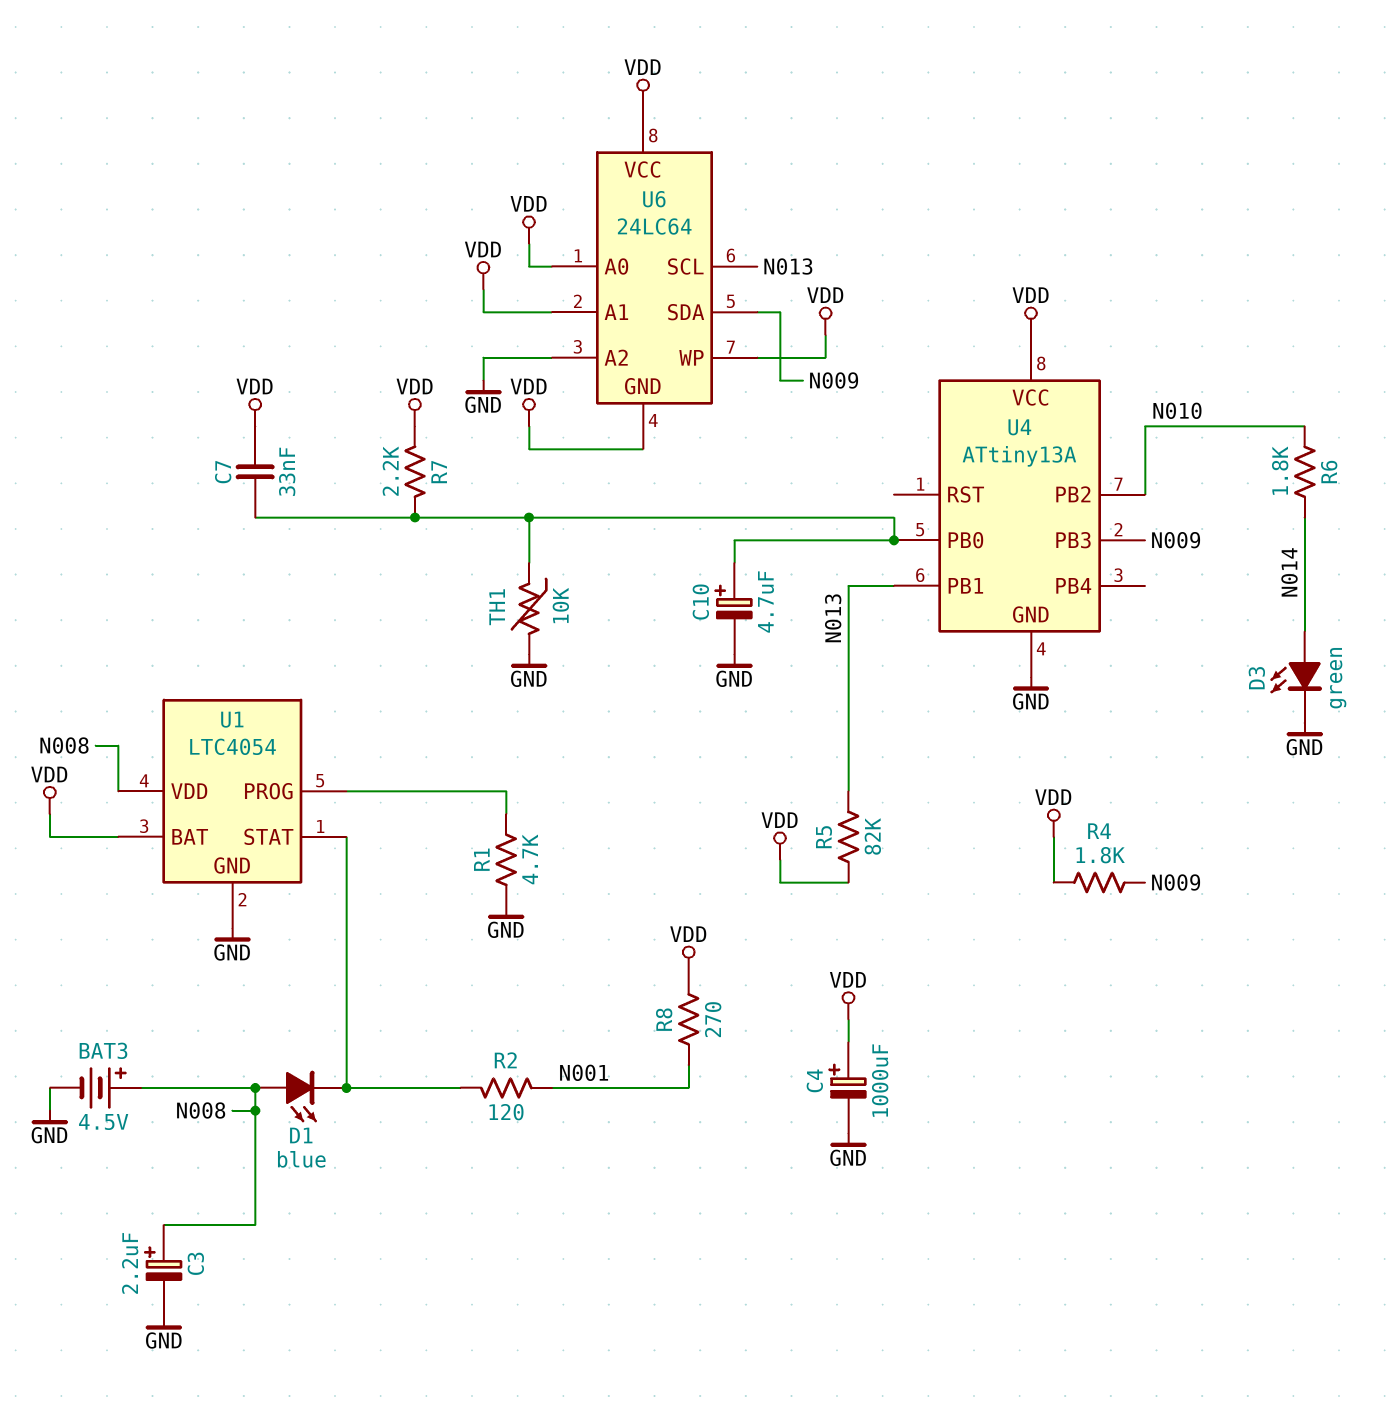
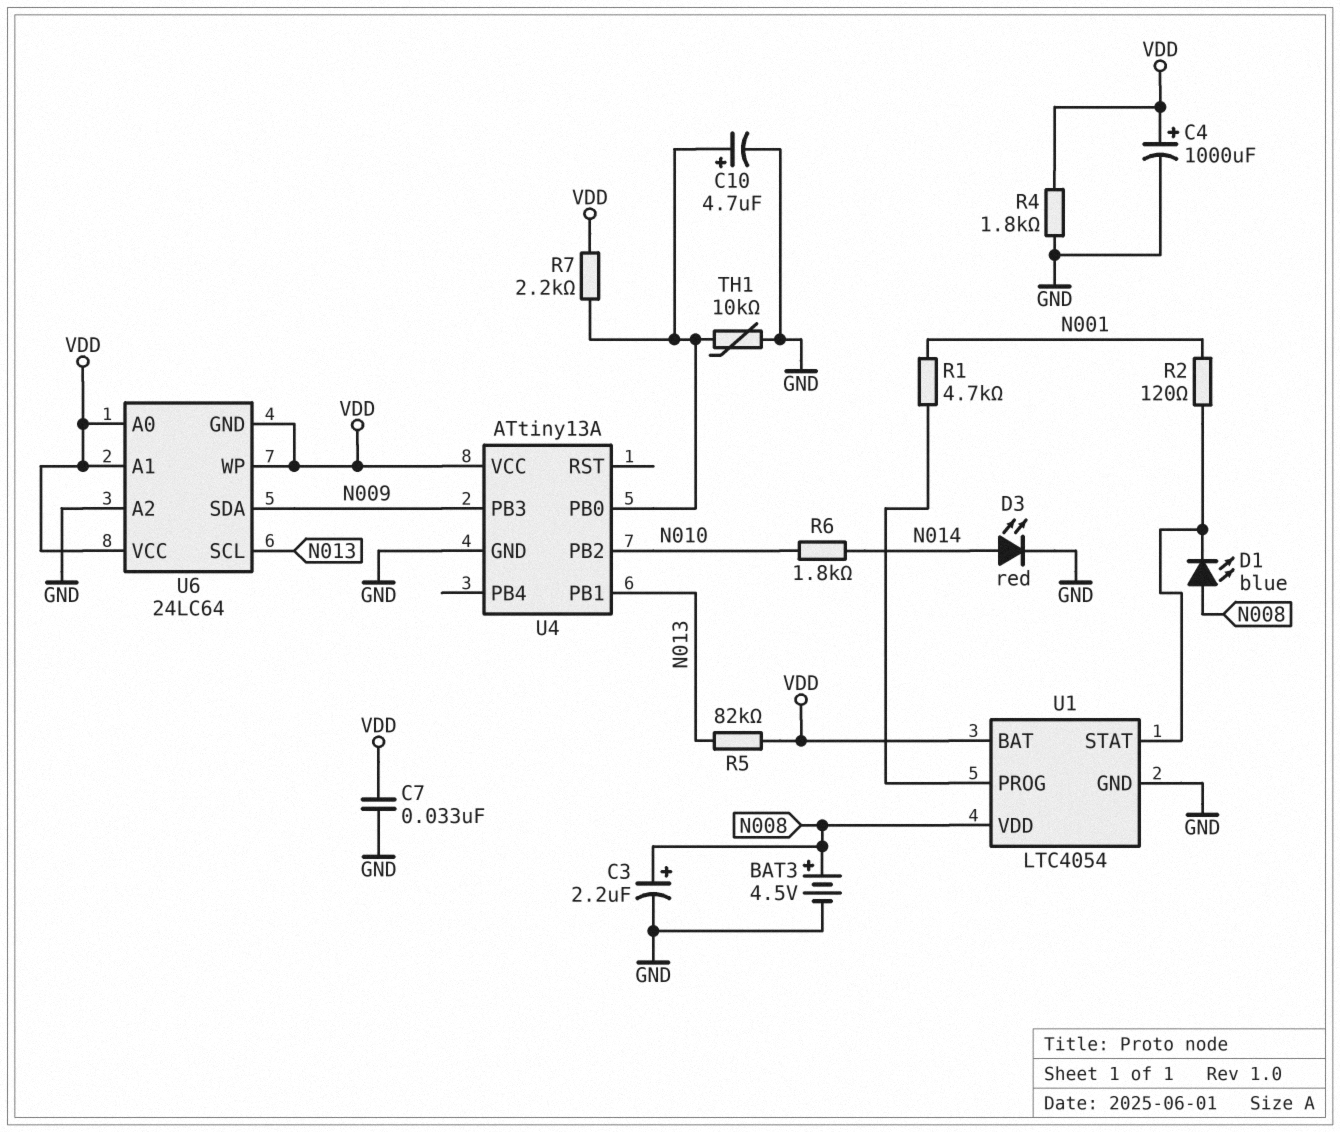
C7: 33nF (U4/PB0, VDD) -> 33nF (GND, VDD)
D3: LED green (A N014, K GND) -> LED red (A N014, K GND)
R1: 4.7k (GND, U1/PROG) -> 4.7k (N001, U1/PROG)
R4: 1.8k (N009, VDD) -> 1.8k (GND, VDD)
R8: 270 (N001, VDD) -> none

